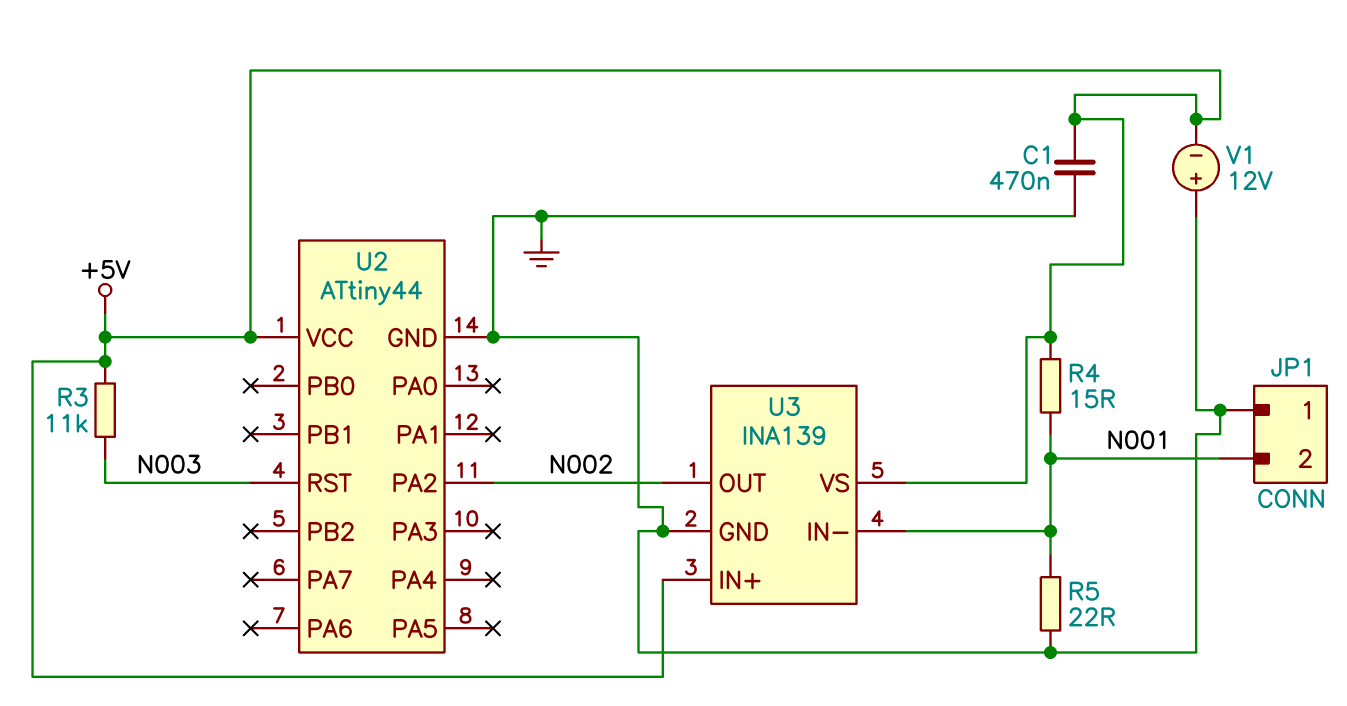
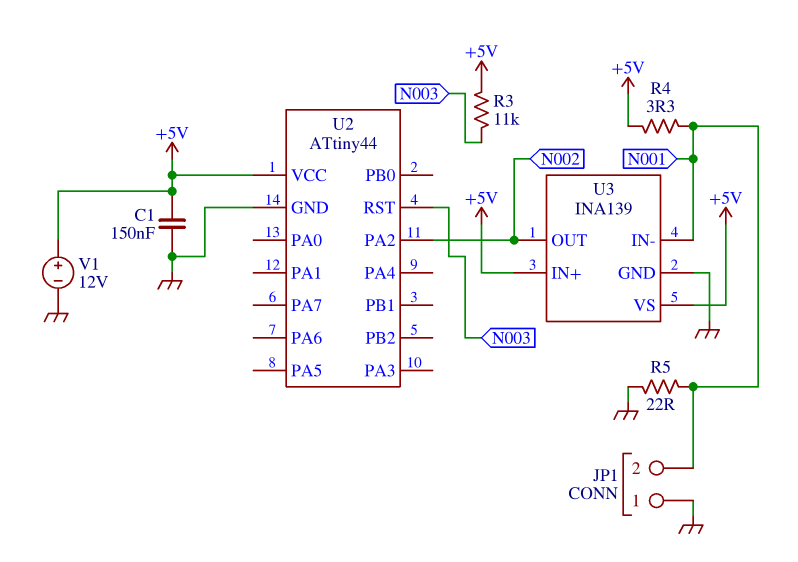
C1: 470nF (+5V, GND) -> 150nF (+5V, GND)
R4: 15 (+5V, N001) -> 3.3 (+5V, N001)
V1: 12V (plus GND, minus +5V) -> 12V (plus +5V, minus GND)

